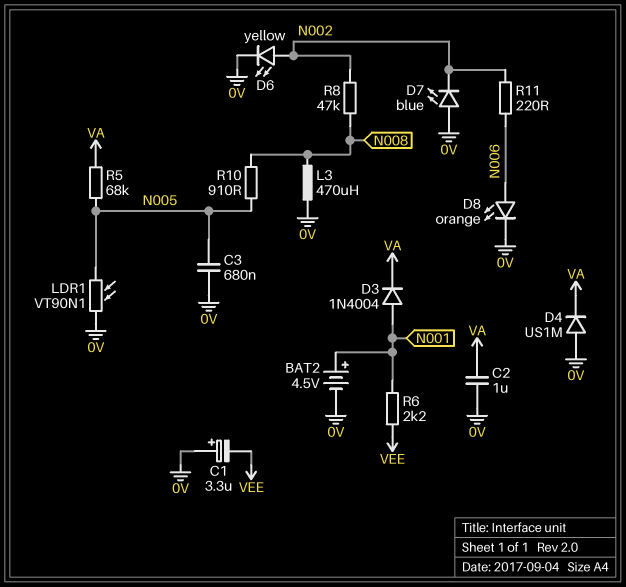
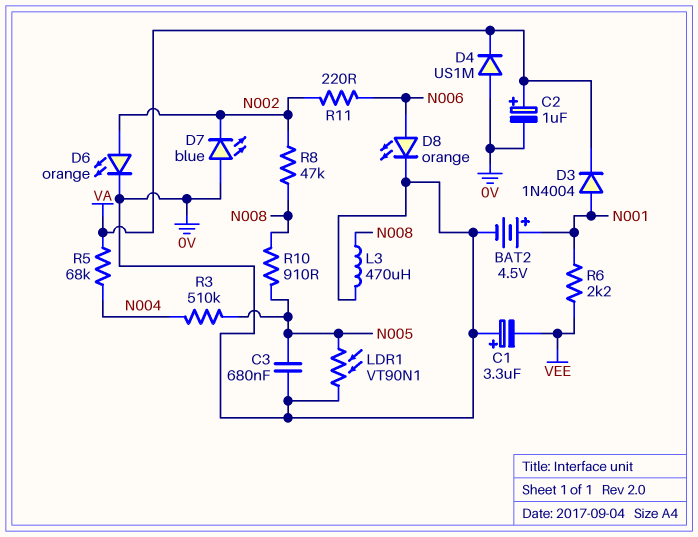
C2: 1uF (0V, VA) -> 1uF (plus VA, minus 0V)
D6: LED yellow (A N002, K 0V) -> LED orange (A N002, K 0V)
R3: none -> 510k (N004, N005)
R5: 68k (N005, VA) -> 68k (N004, VA)

